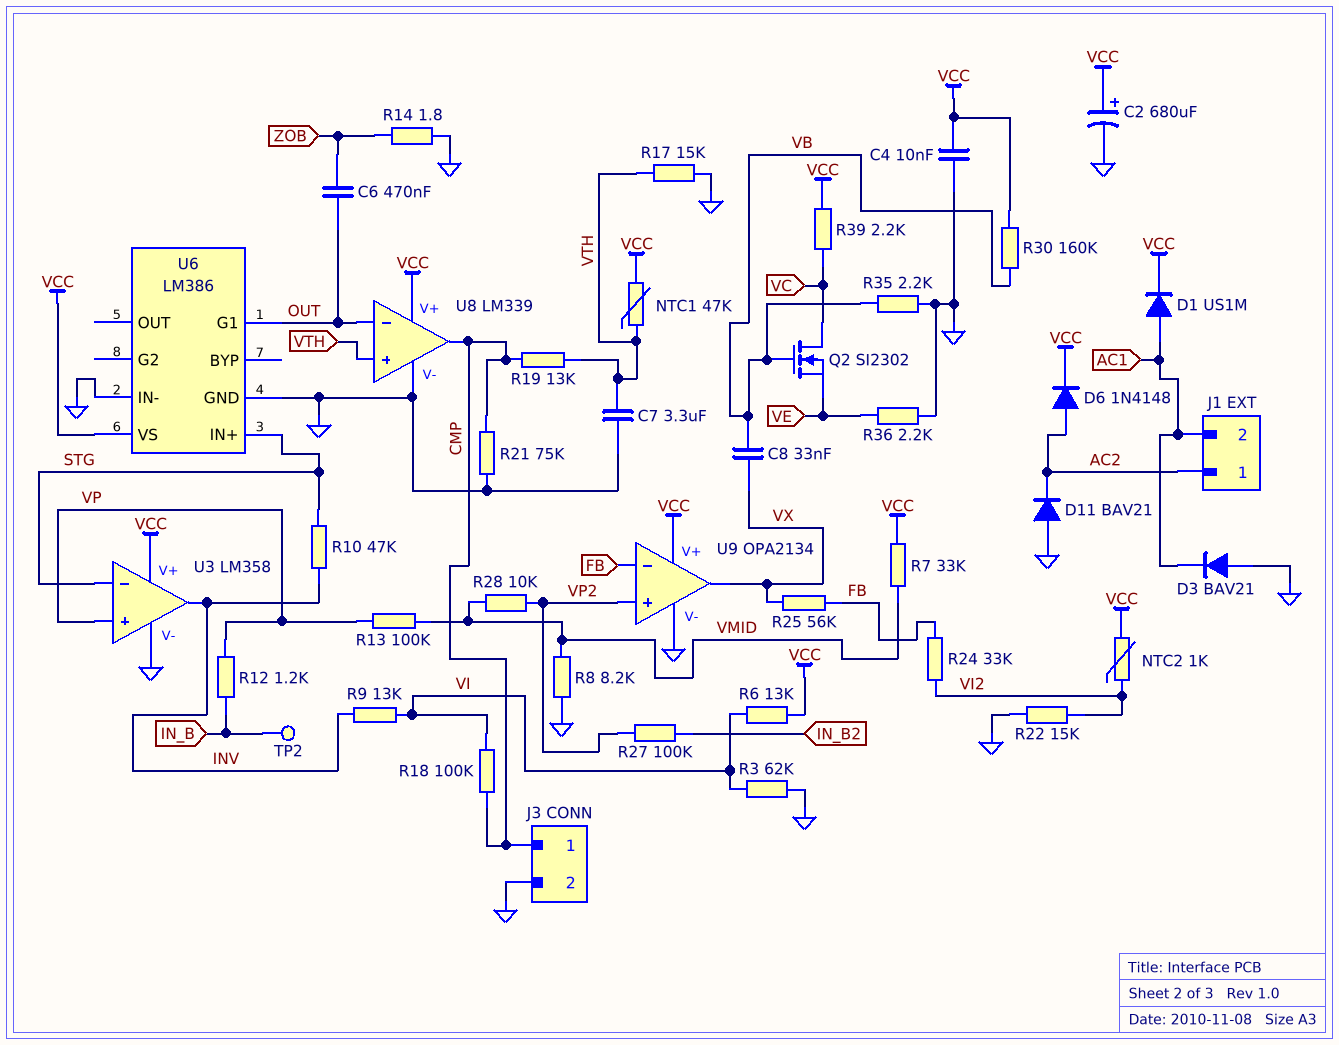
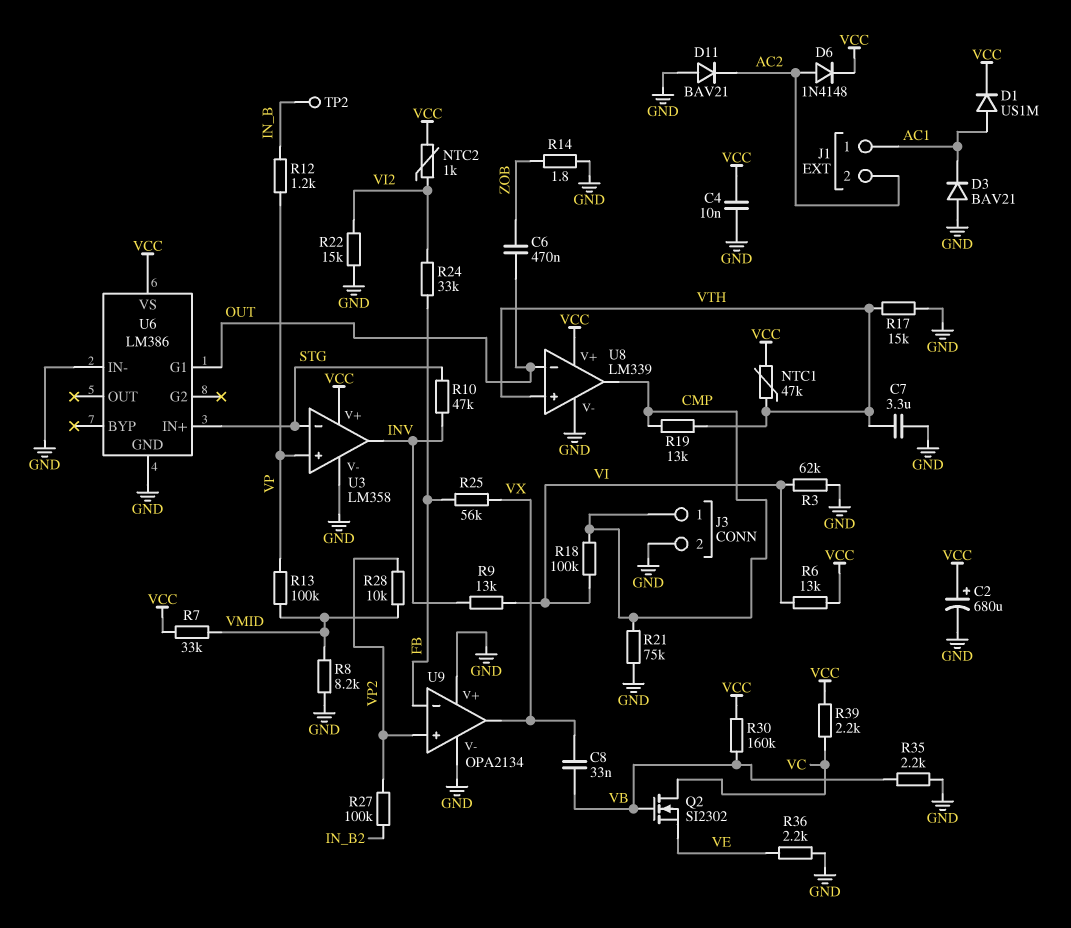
J1 pin 1: AC2 -> AC1
J1 pin 2: AC1 -> AC2
U9 pin V+: VCC -> GND

